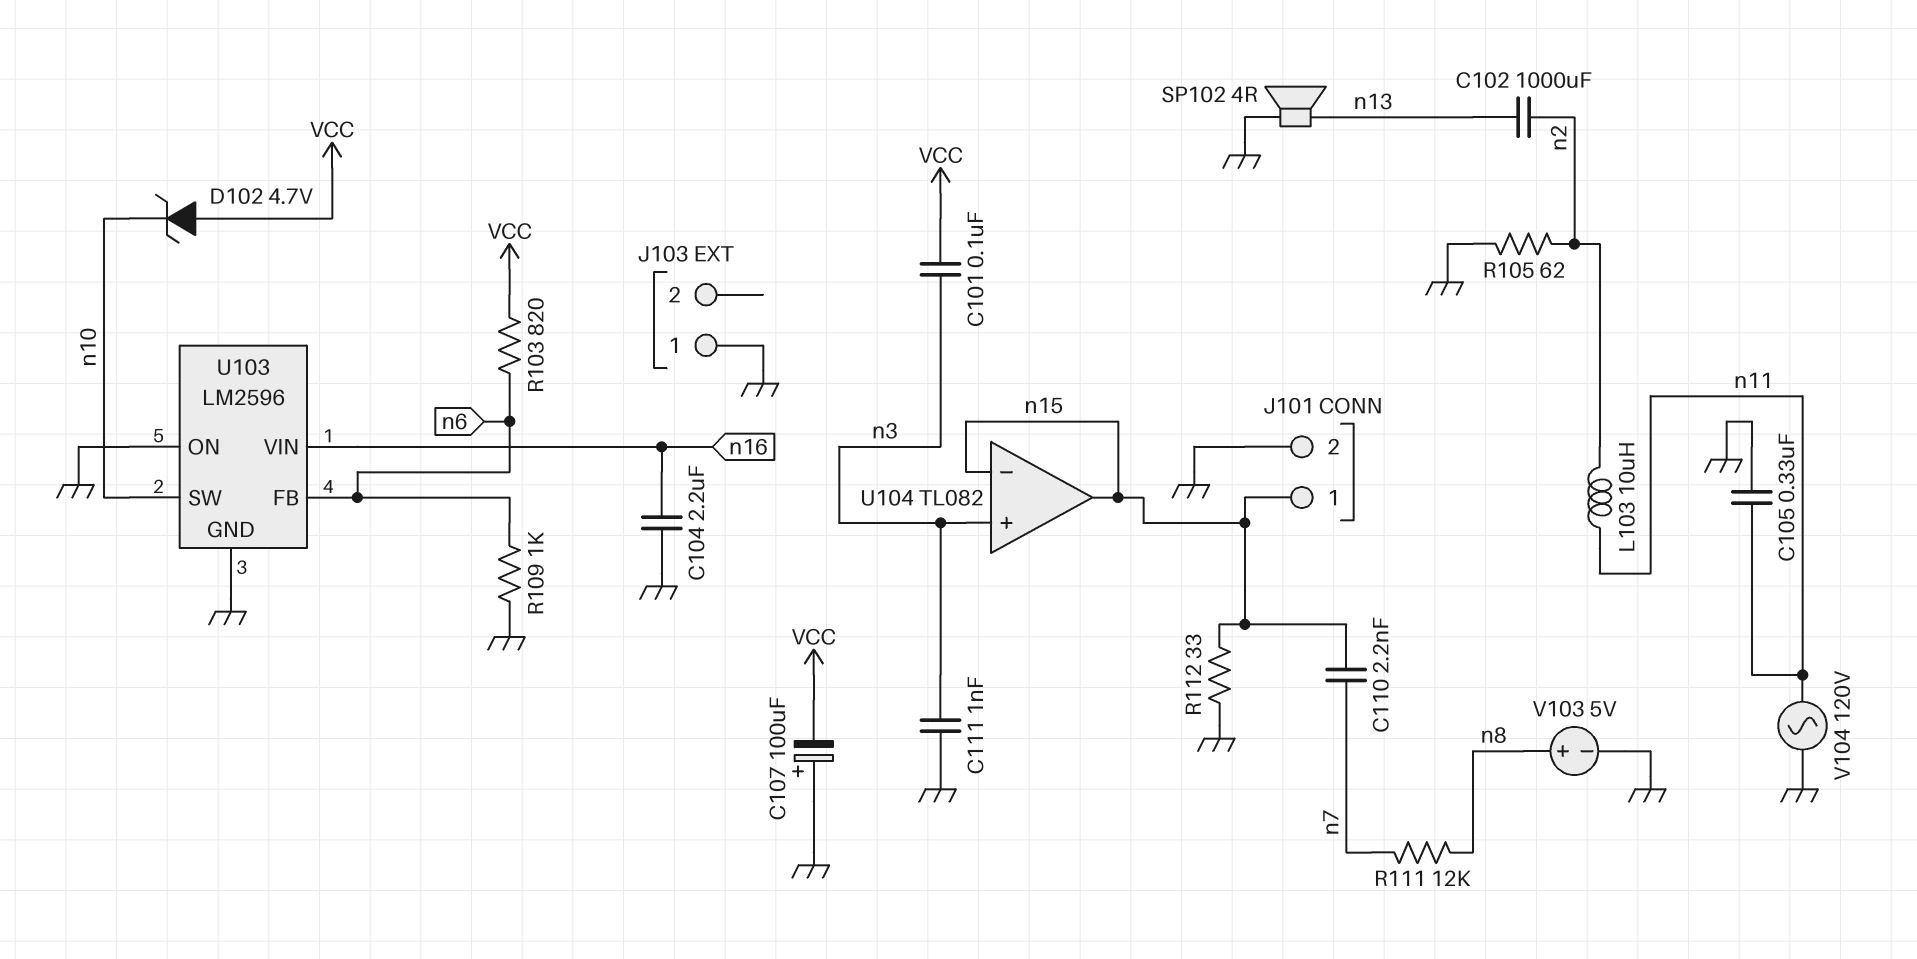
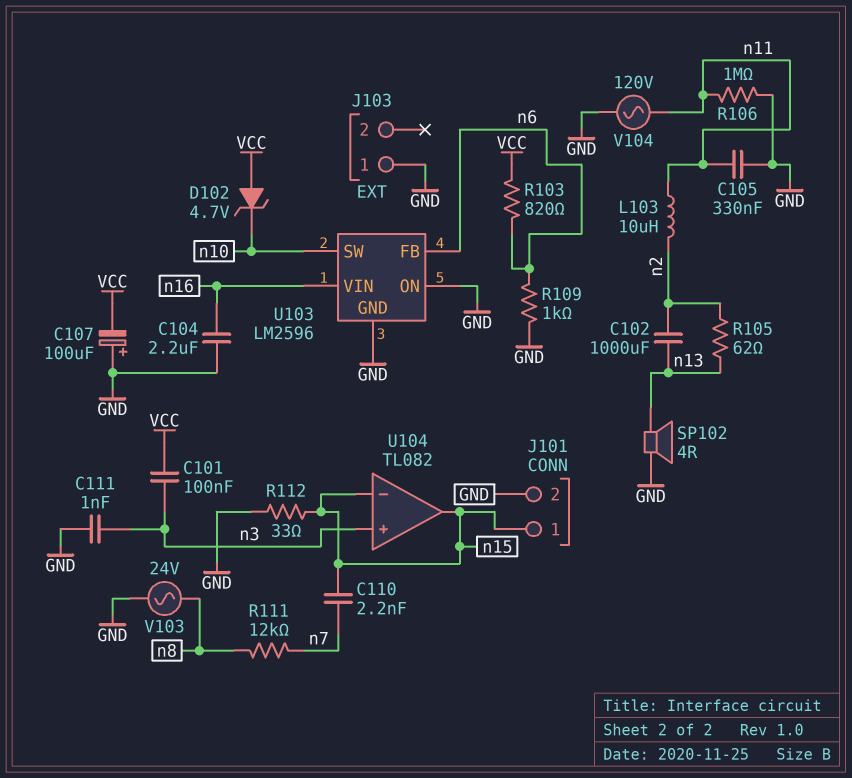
R105: 62 (GND, n2) -> 62 (n2, n13)
R106: none -> 1M (GND, n11)
V103: 5V (plus n8, minus GND) -> AC 24V (GND, n8)

